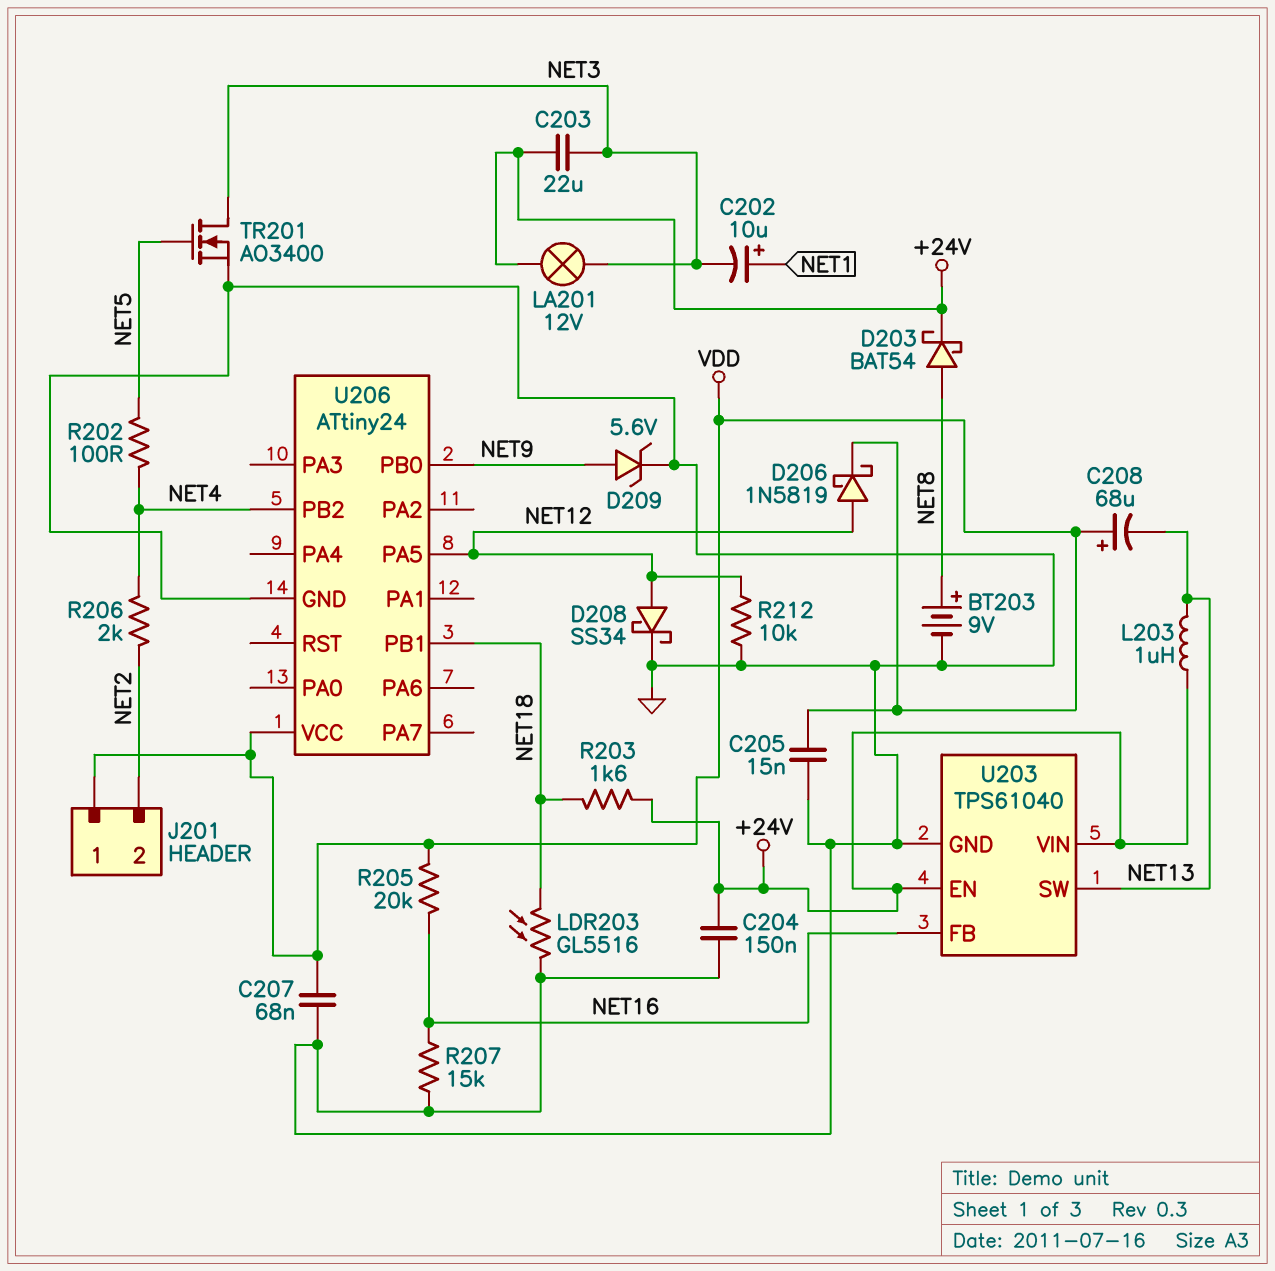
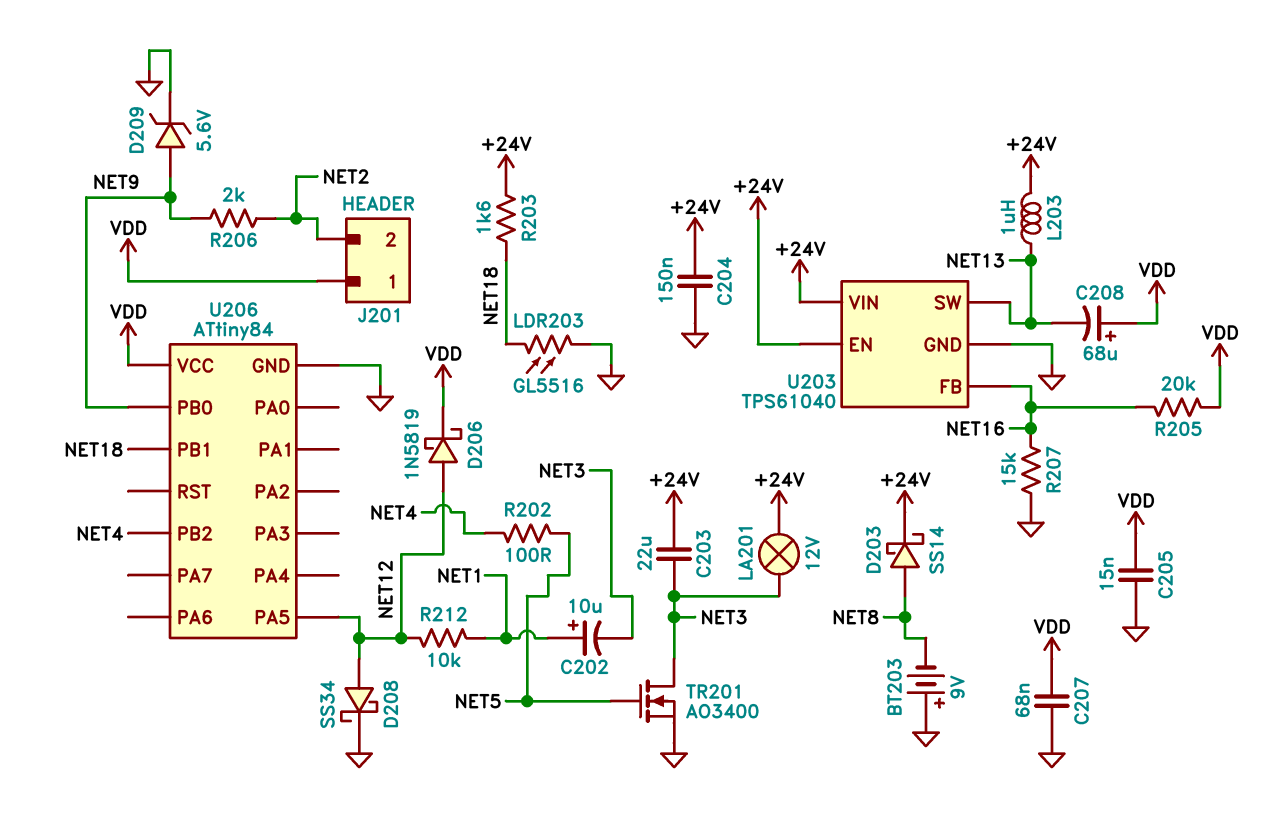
BT203: 9V (plus NET8, minus GND) -> 9V (plus GND, minus NET8)
D203: schottky BAT54 (A NET8, K +24V) -> schottky SS14 (A NET8, K +24V)
R206: 2k (NET2, NET4) -> 2k (NET2, NET9)
R212: 10k (GND, NET12) -> 10k (NET1, NET12)
U206: ATtiny24 -> ATtiny84

